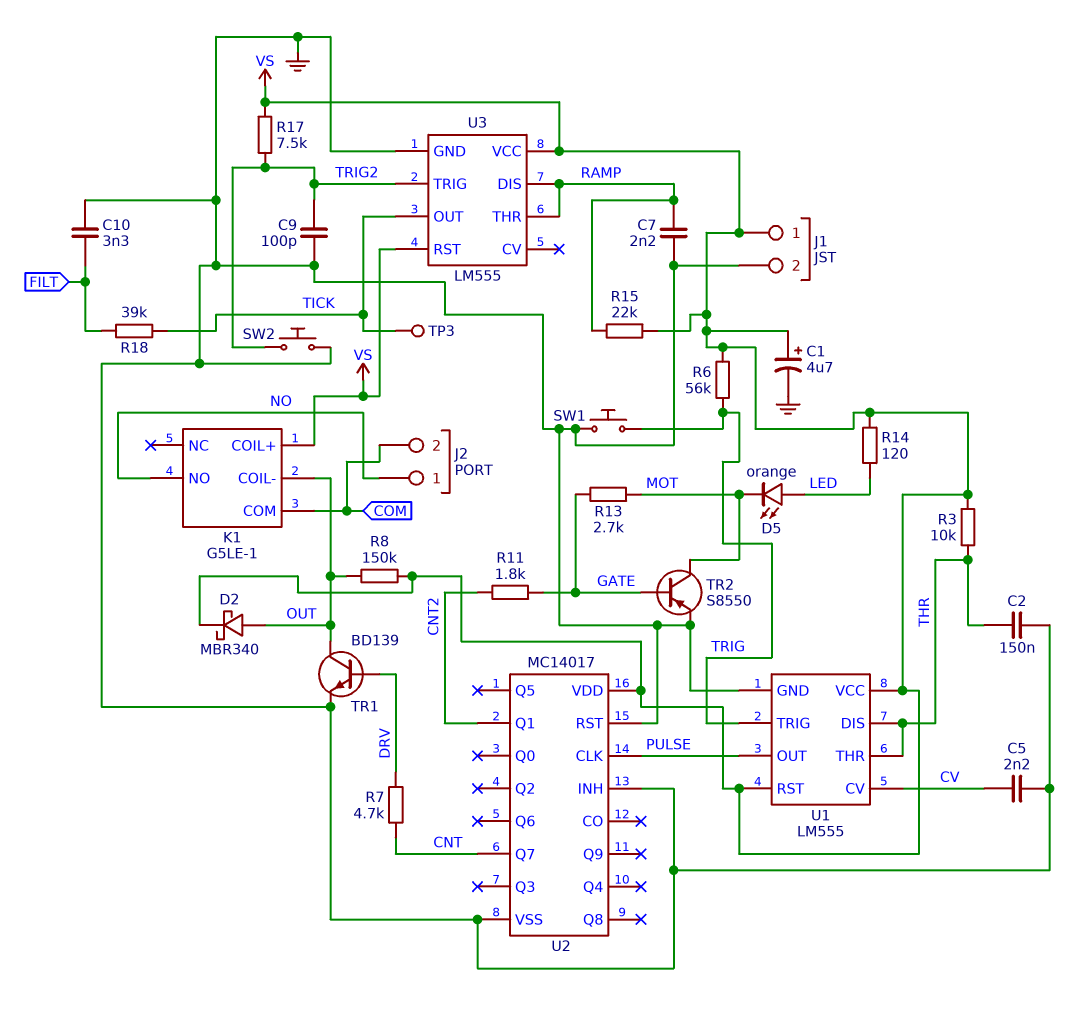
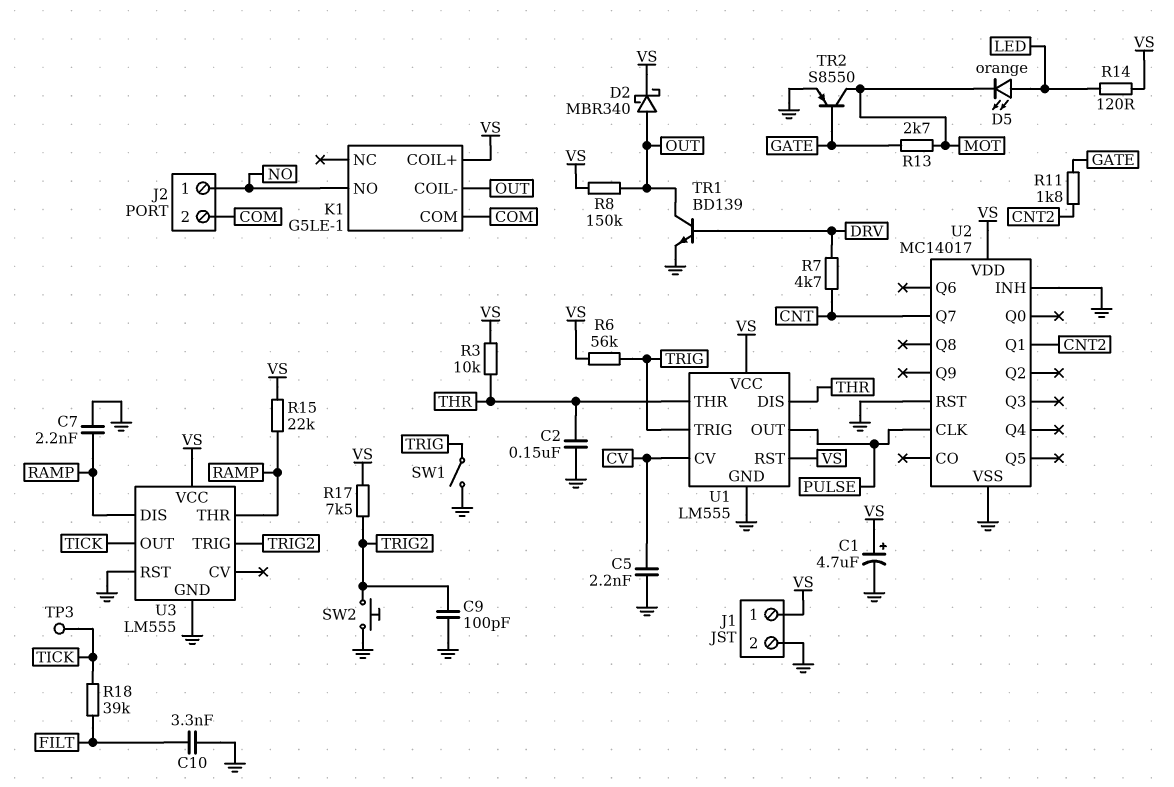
SW1: button (GND, TRIG) -> switch (GND, TRIG)
U3 pin RST: VS -> GND

